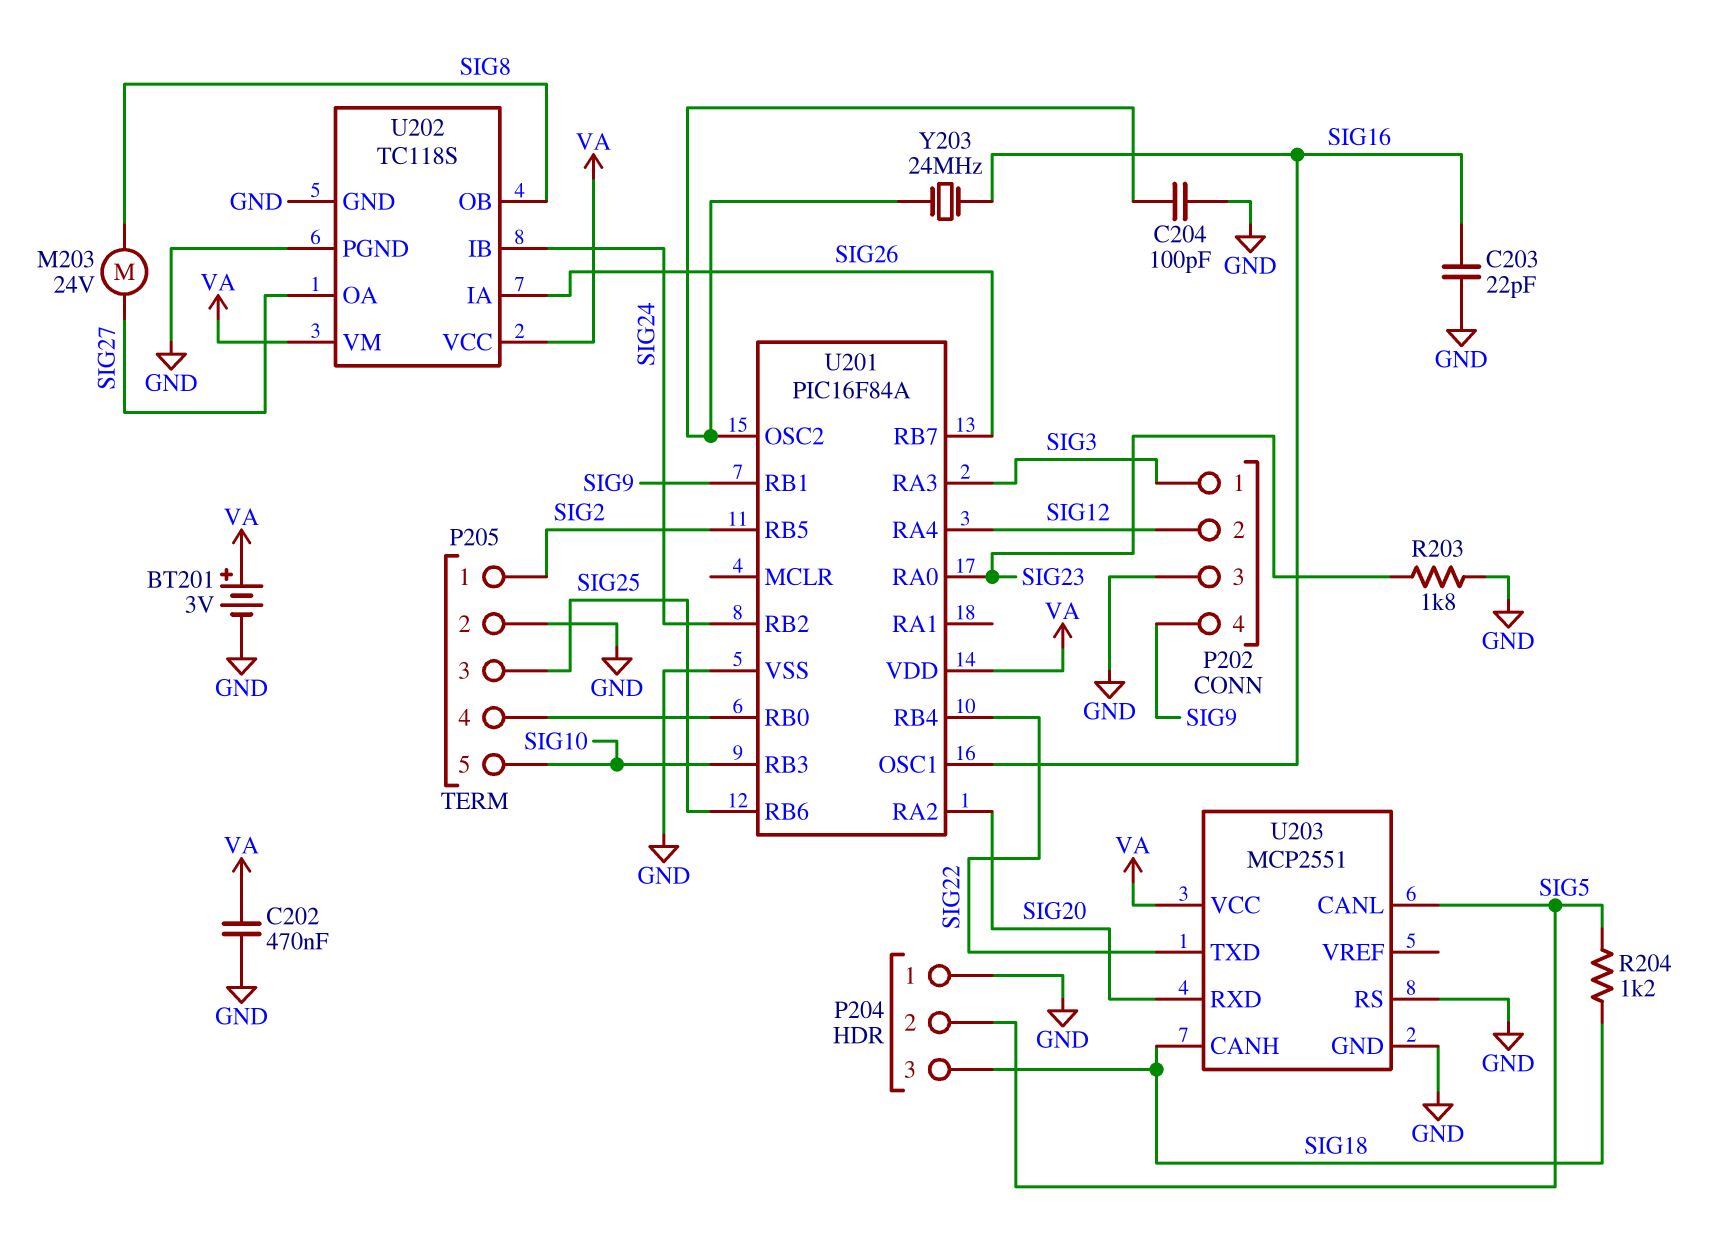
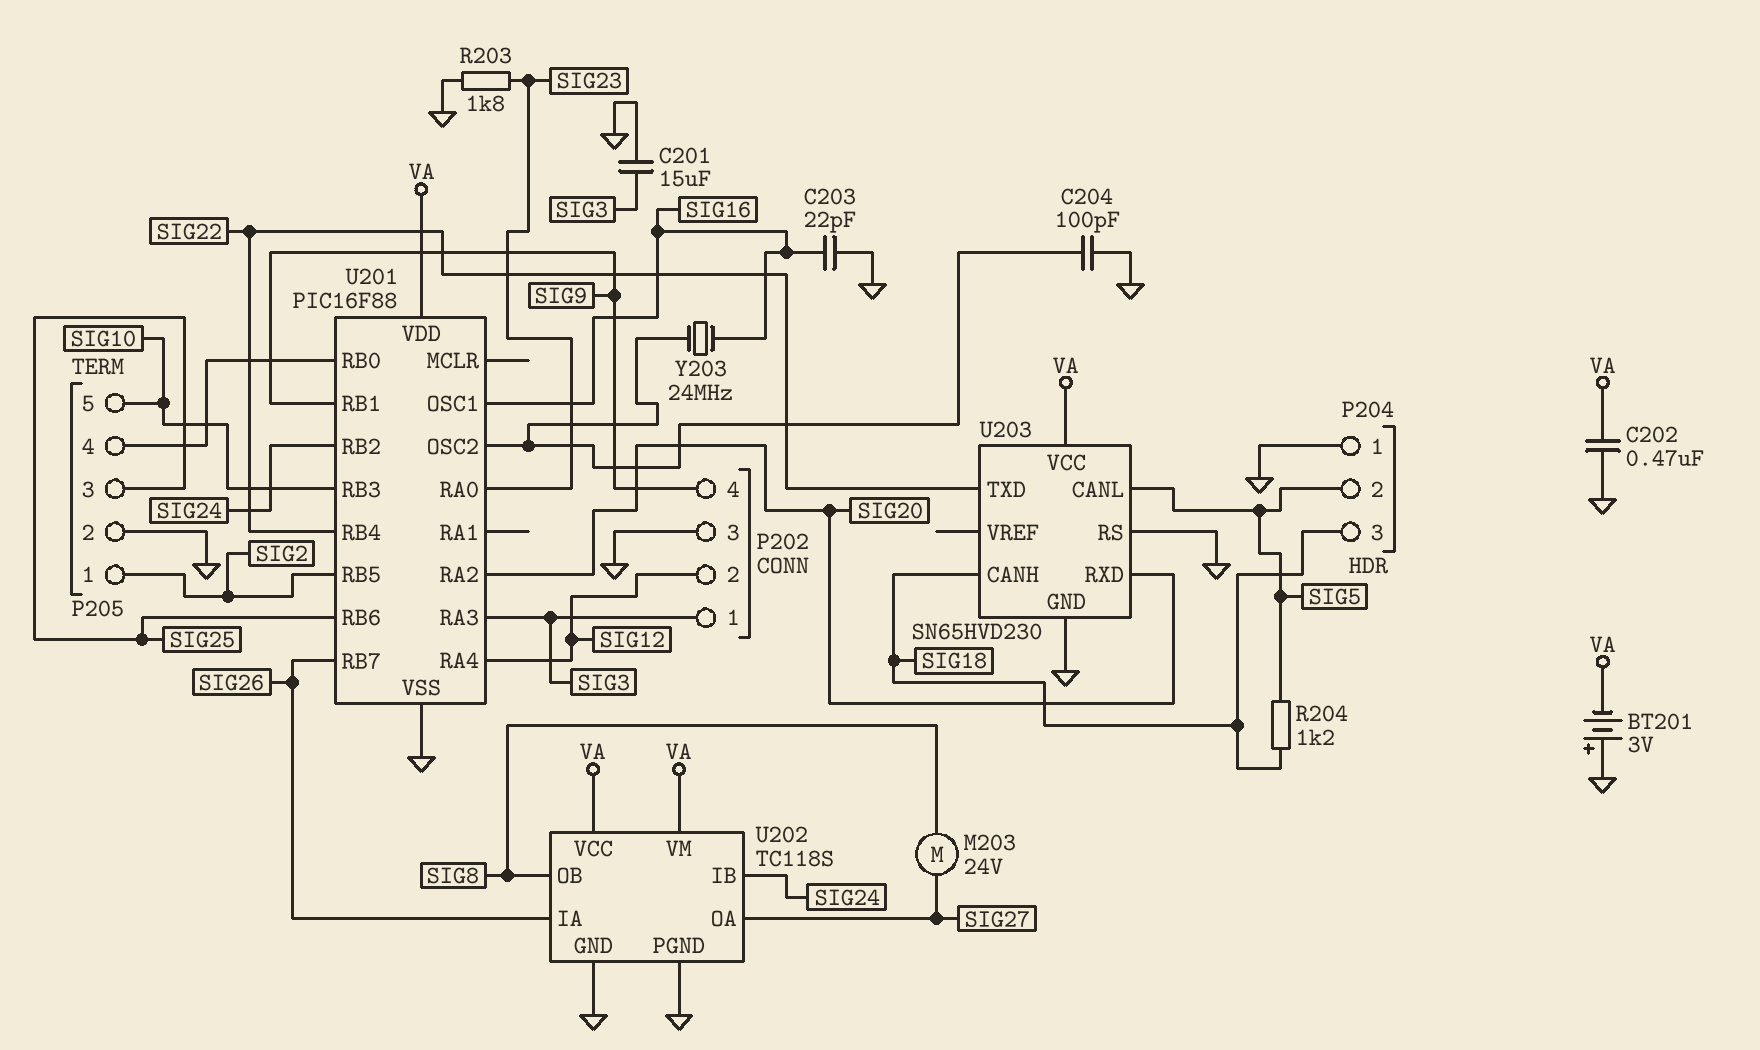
BT201: 3V (plus VA, minus GND) -> 3V (plus GND, minus VA)
C201: none -> 15uF (GND, SIG3)
U201: PIC16F84A -> PIC16F88
U203: MCP2551 -> SN65HVD230

